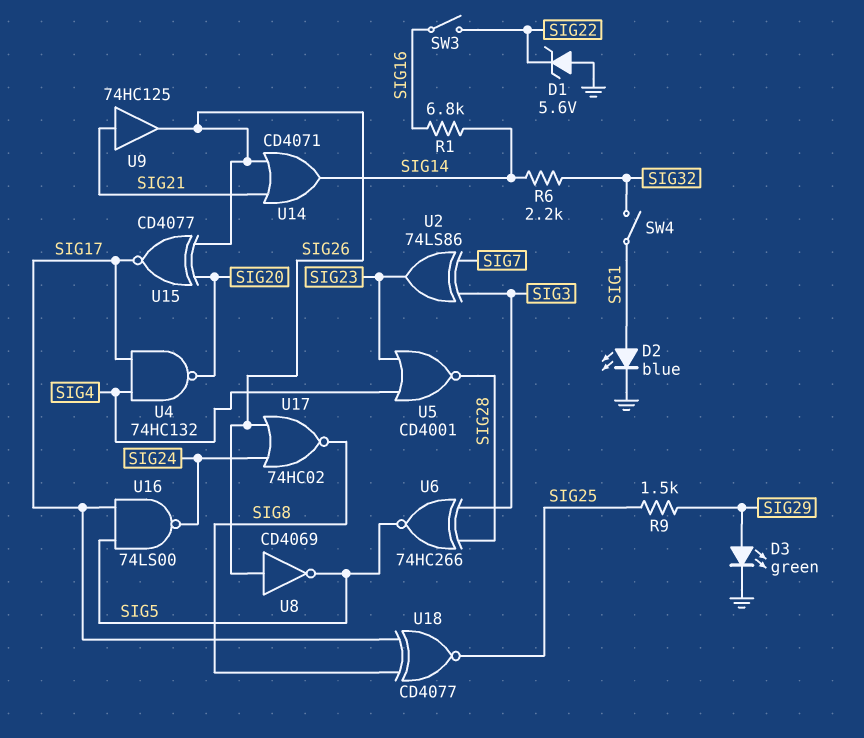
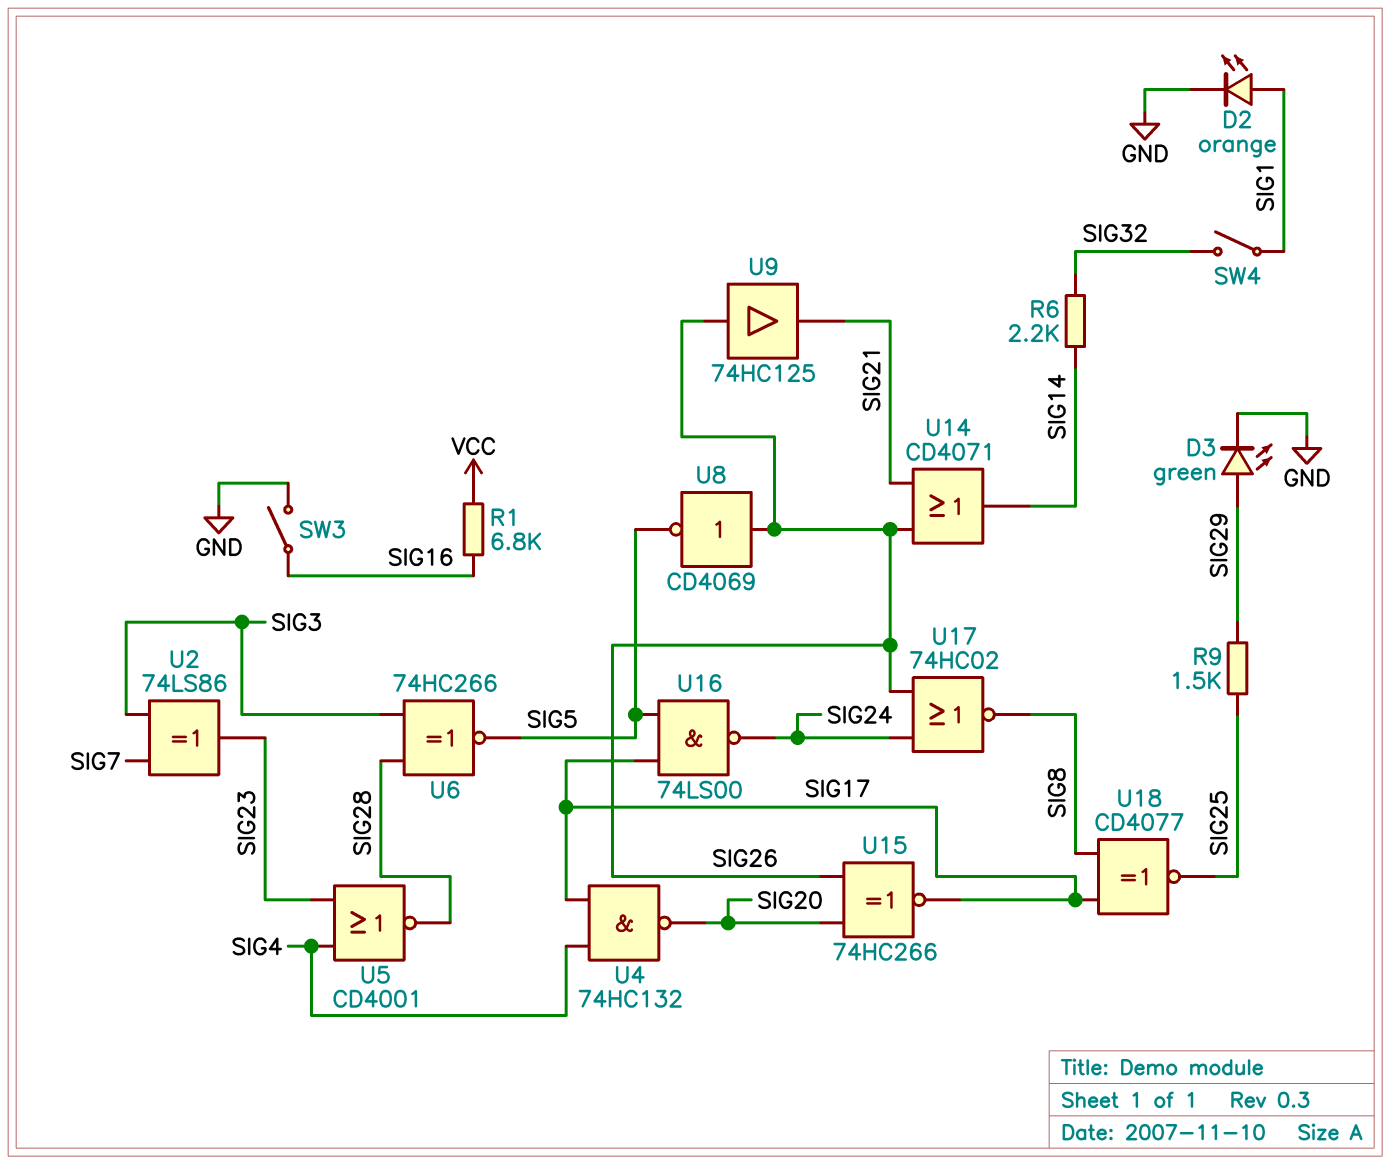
D1: zener 5.6V (A GND, K SIG22) -> none
D2: LED blue (A SIG1, K GND) -> LED orange (A SIG1, K GND)
R1: 6.8k (SIG14, SIG16) -> 6.8k (SIG16, VCC)
SW3: switch (SIG16, SIG22) -> switch (GND, SIG16)
U9: buffer 74HC125 (in SIG21, out SIG26) -> buffer 74HC125 (in SIG26, out SIG21)
U15: XNOR CD4077 (in SIG20, in SIG26, out SIG17) -> XNOR 74HC266 (in SIG20, in SIG26, out SIG17)

